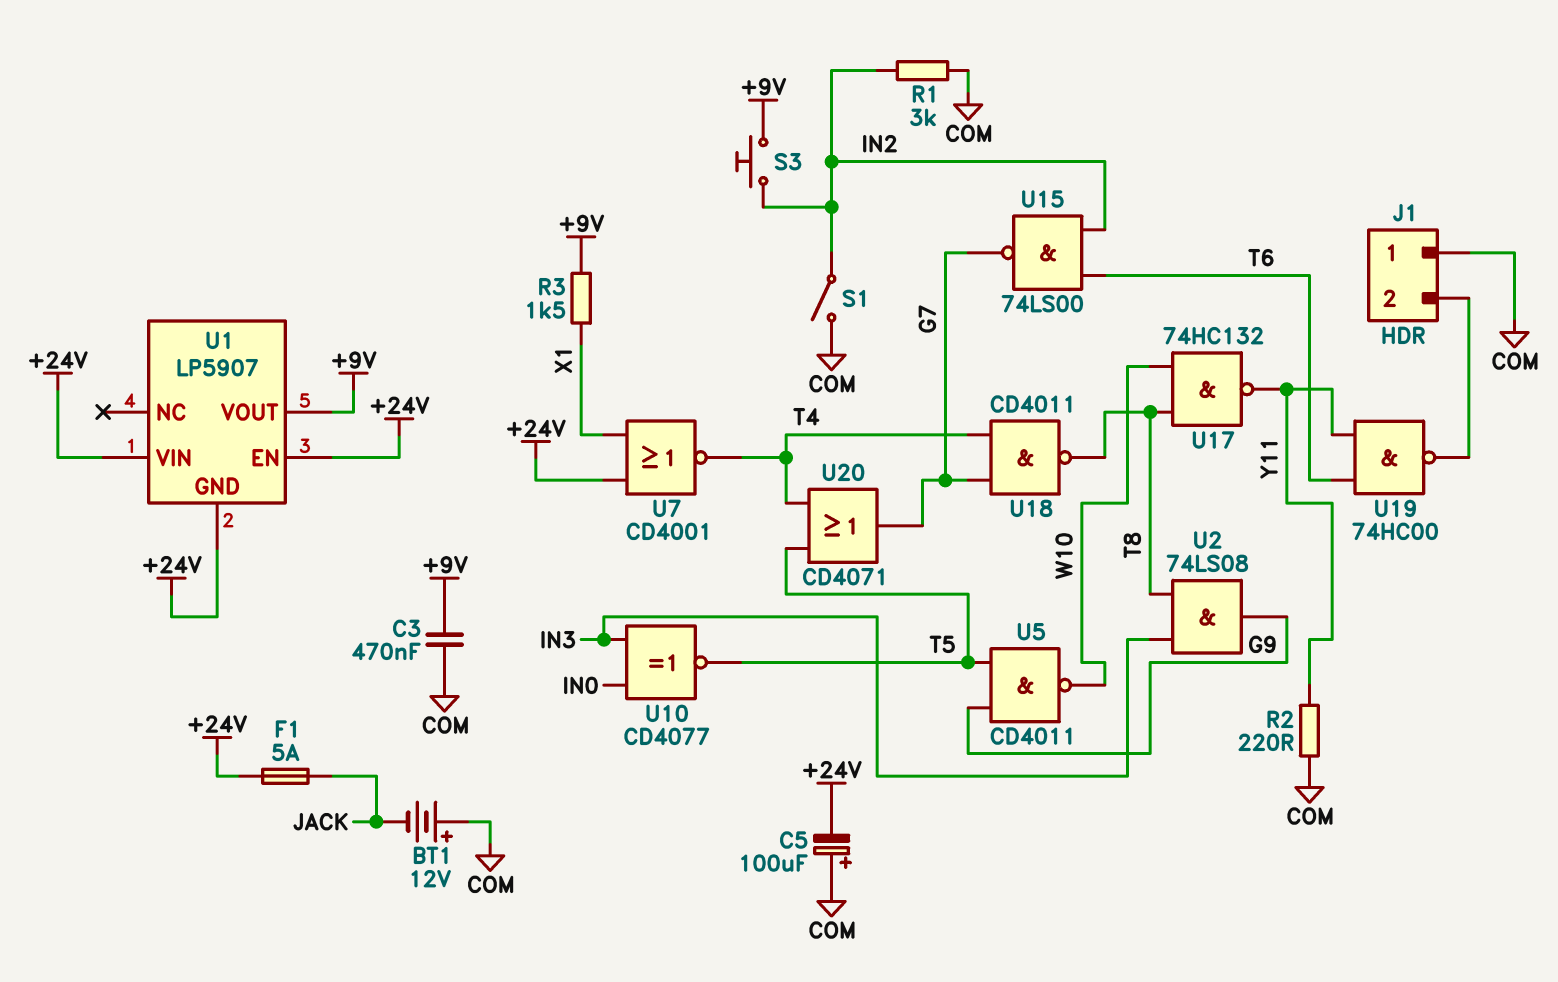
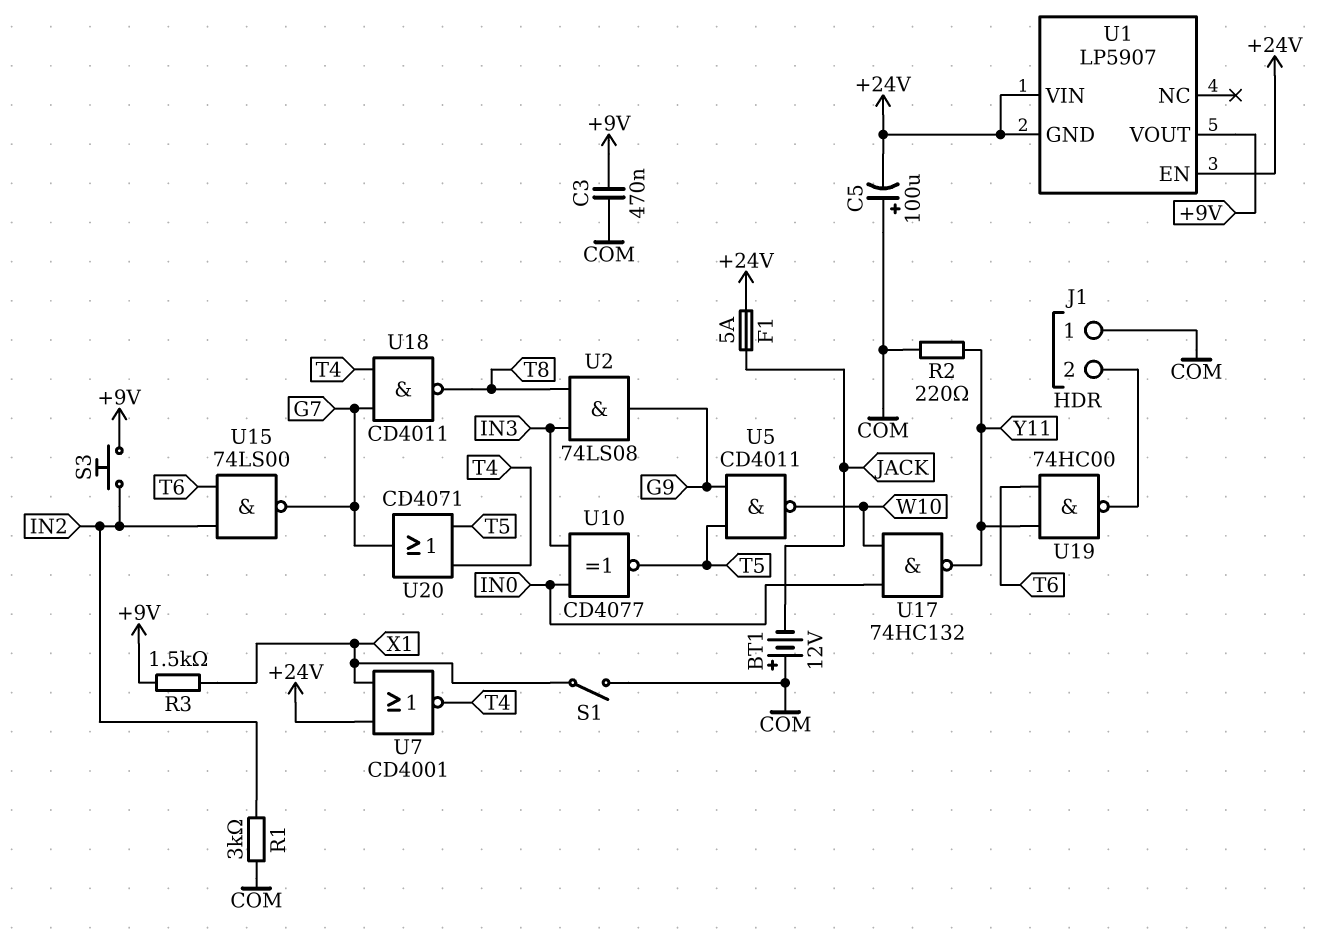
S1: switch (COM, IN2) -> switch (COM, X1)
U17: NAND 74HC132 (in T8, in W10, out Y11) -> NAND 74HC132 (in IN0, in W10, out Y11)

